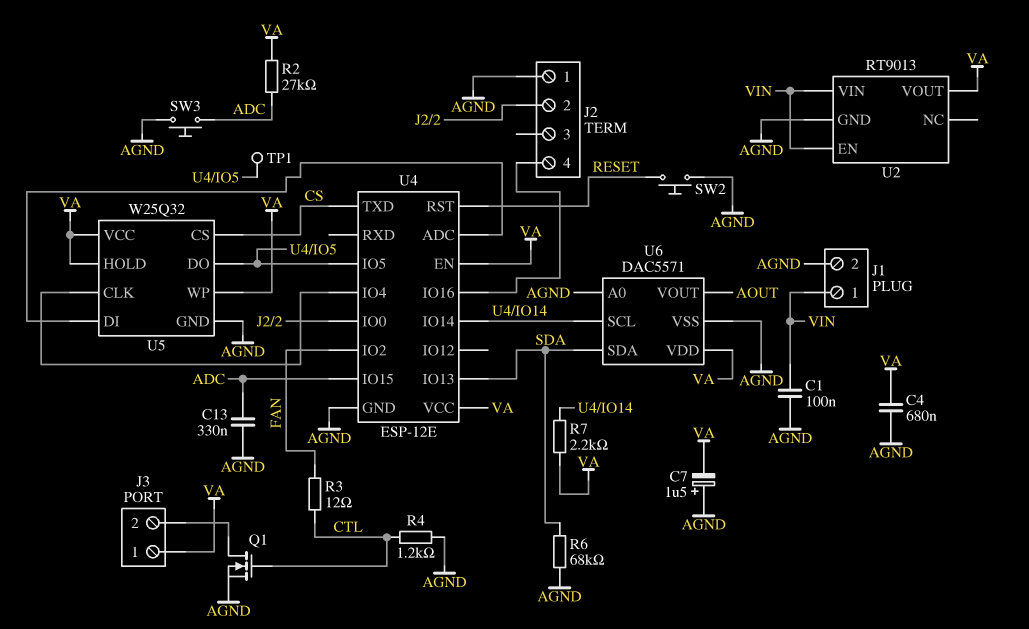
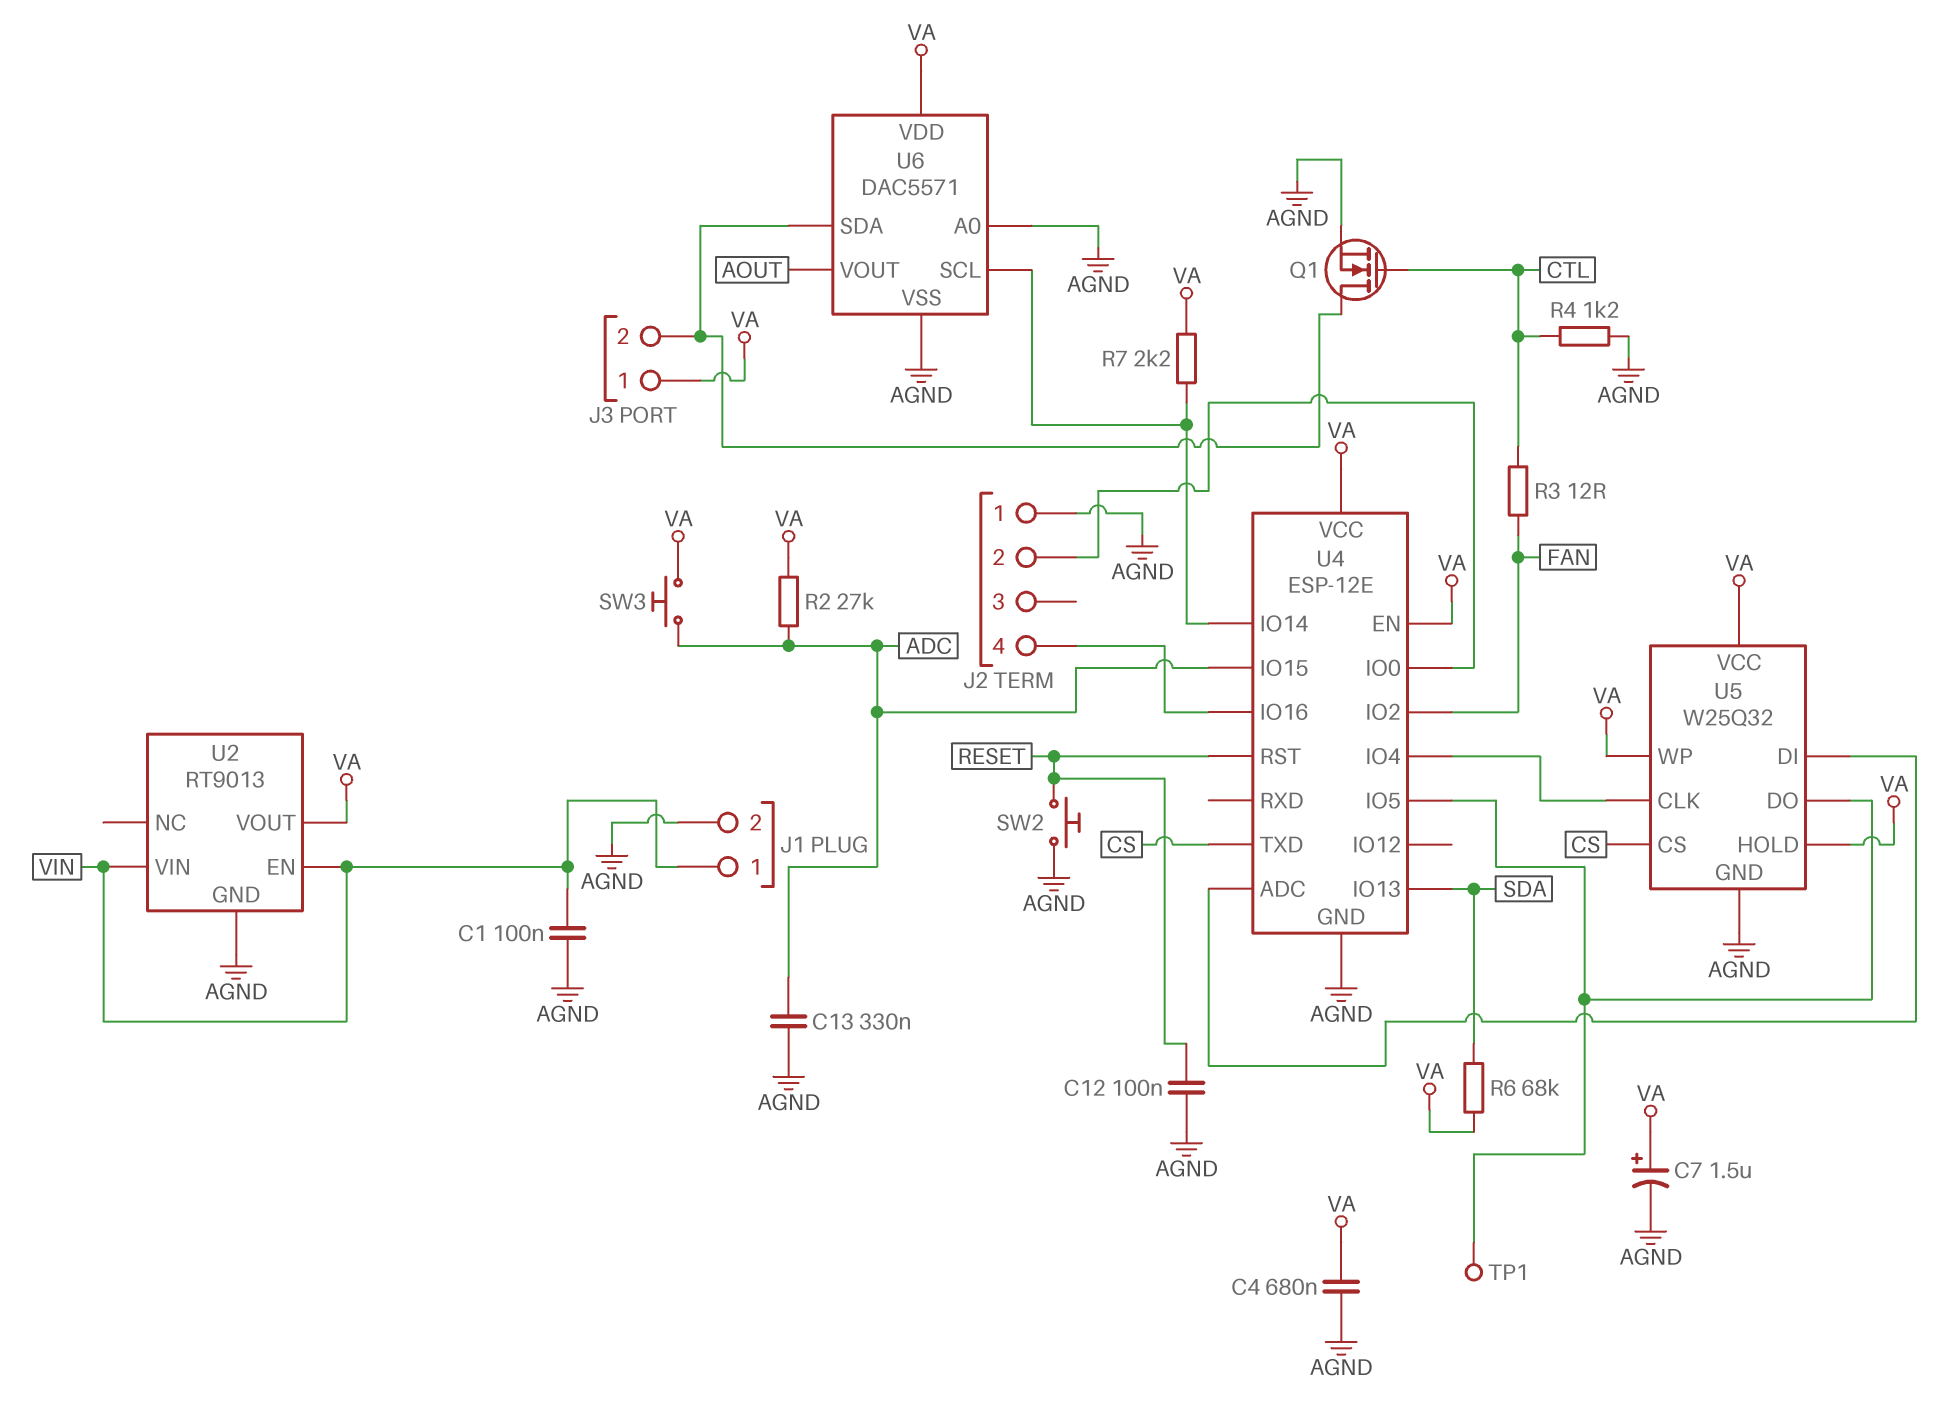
C7: 1.5uF (plus AGND, minus VA) -> 1.5uF (plus VA, minus AGND)
C12: none -> 100nF (AGND, RESET)
R6: 68k (AGND, SDA) -> 68k (SDA, VA)
SW3: button (ADC, AGND) -> button (ADC, VA)
U6 pin SDA: SDA -> J3/2

